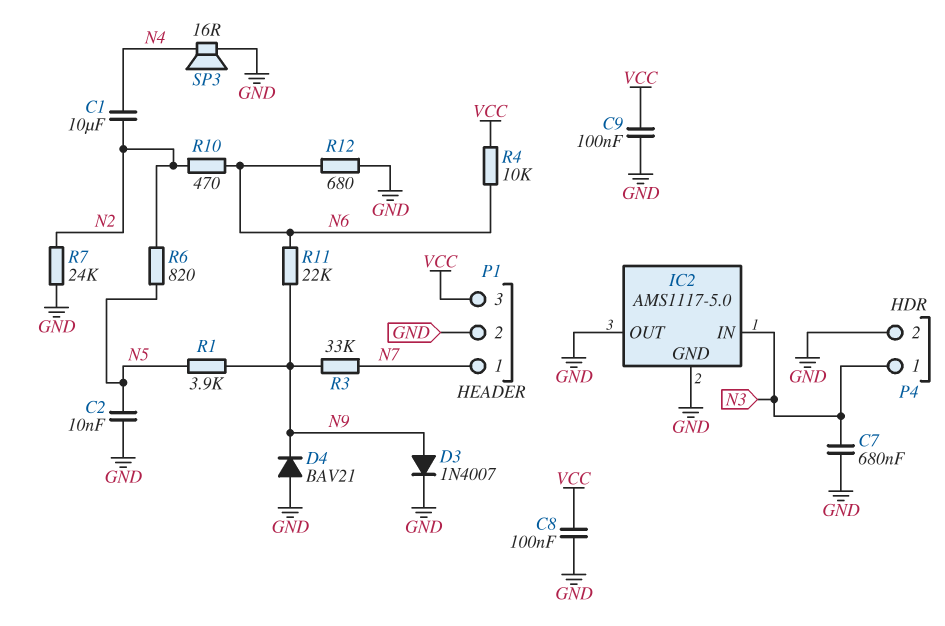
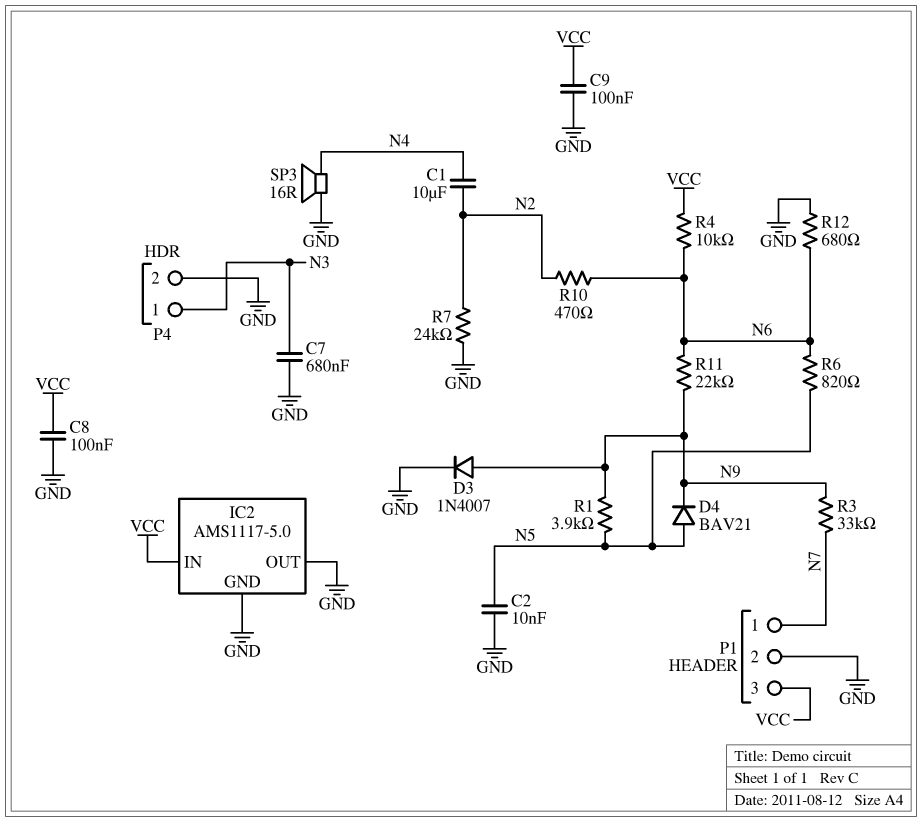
D4: diode BAV21 (A GND, K N9) -> diode BAV21 (A N5, K N9)
IC2 pin IN: N3 -> VCC
R6: 820 (N2, N5) -> 820 (N5, N6)

